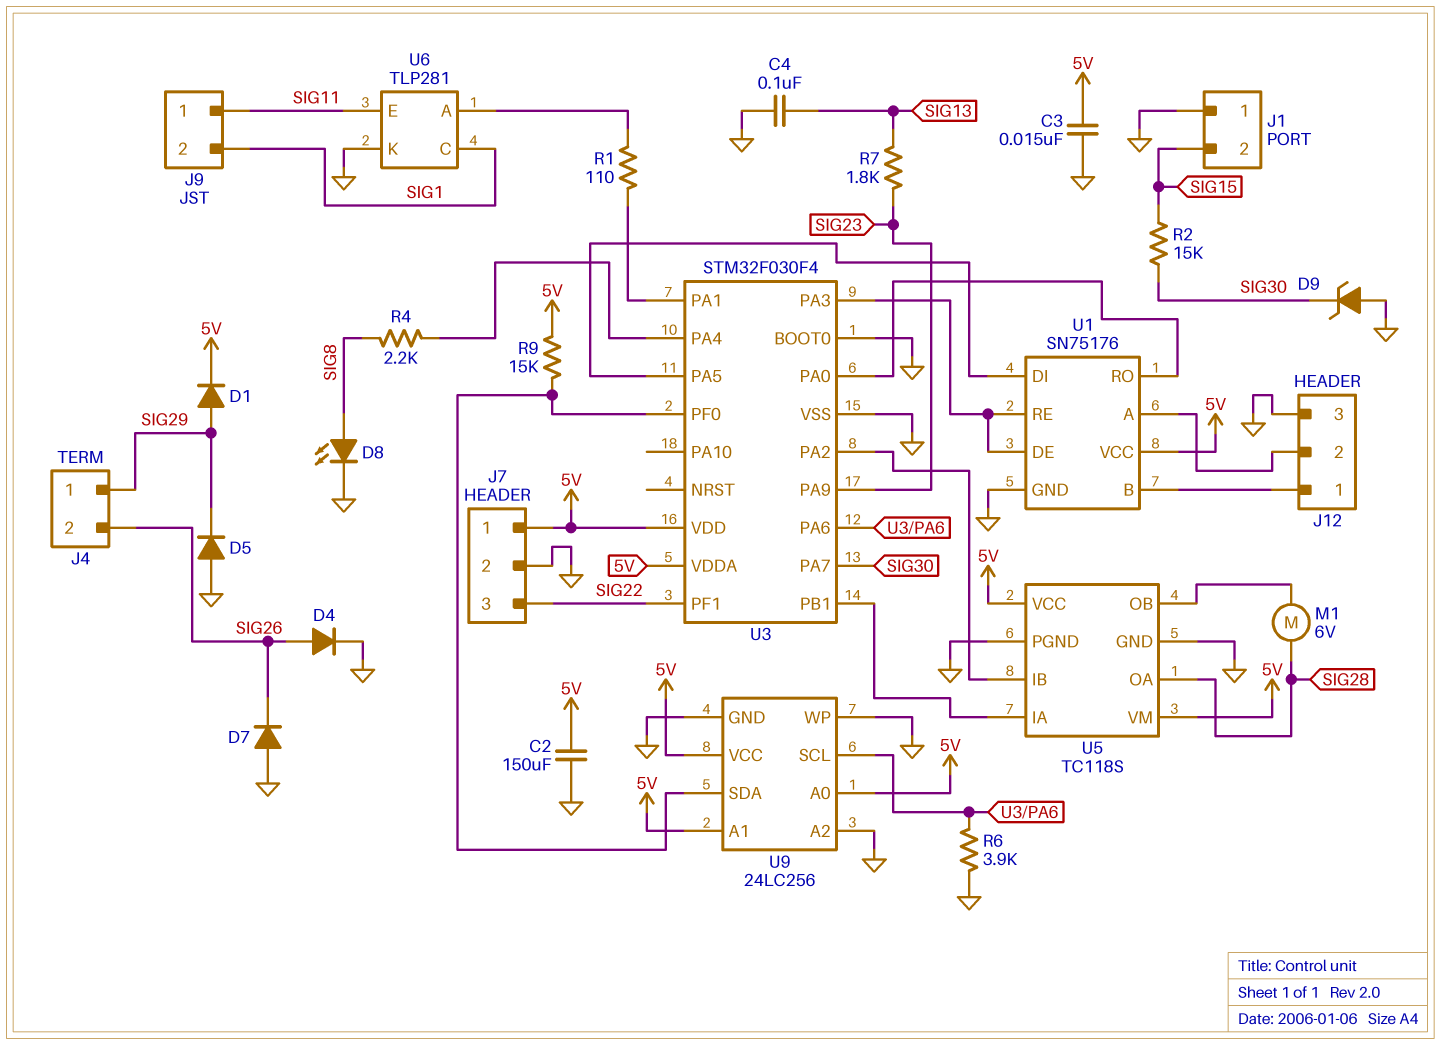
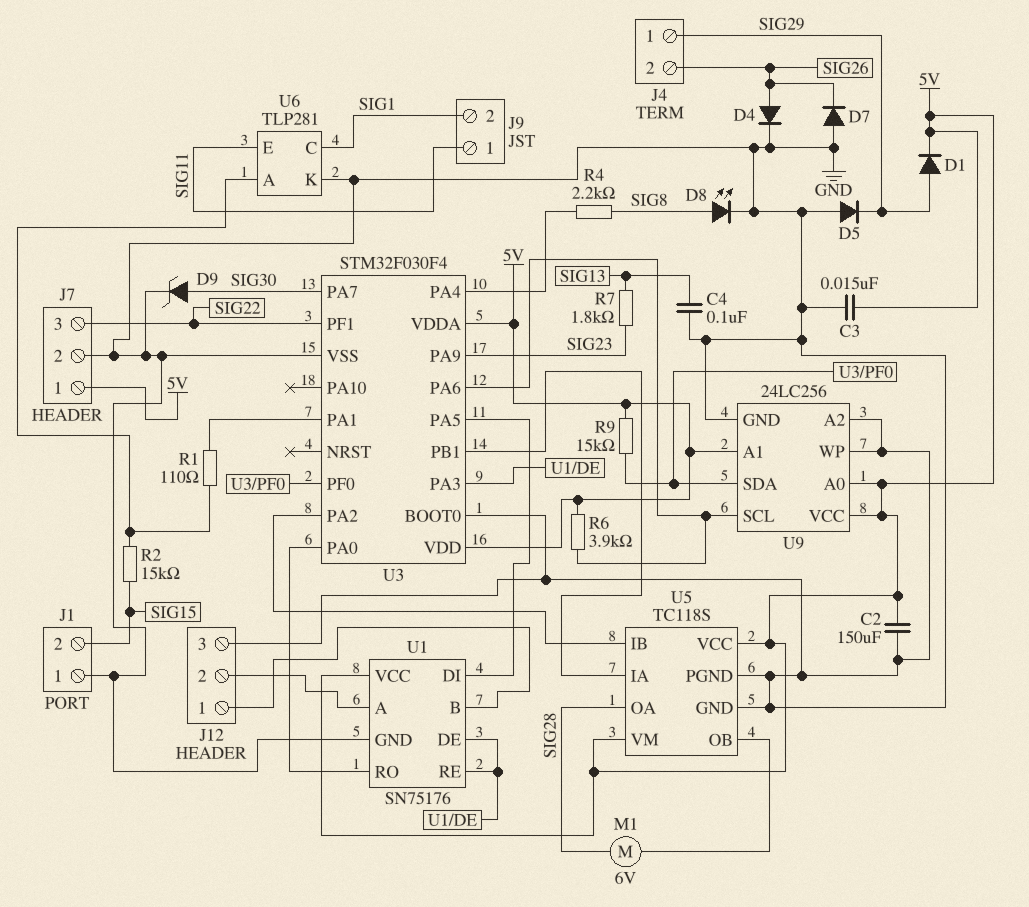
D9: zener (A GND, K SIG30) -> zener (A SIG30, K GND)
R2: 15k (SIG15, SIG30) -> 15k (SIG15, U6/A)
R6: 3.9k (GND, U3/PA6) -> 3.9k (5V, U3/PA6)

